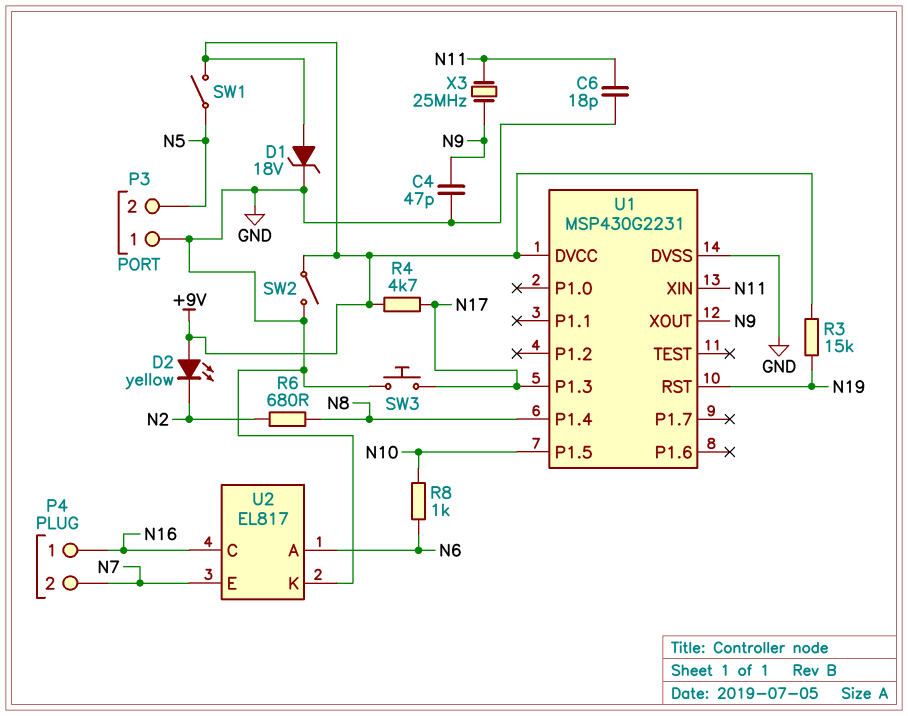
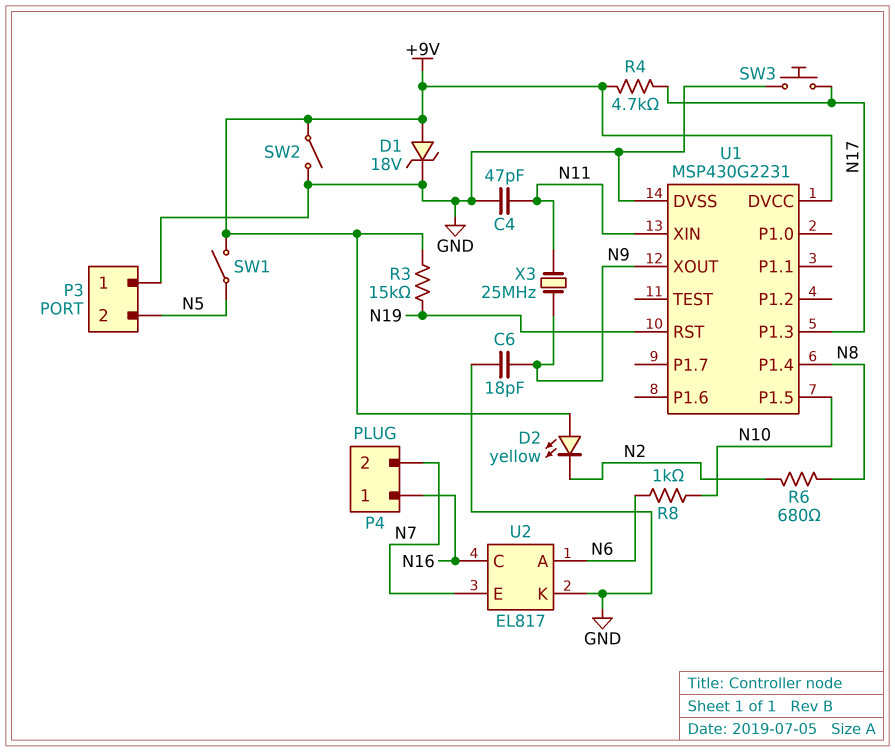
C4: 47pF (GND, N9) -> 47pF (GND, N11)
C6: 18pF (GND, N11) -> 18pF (GND, N9)

